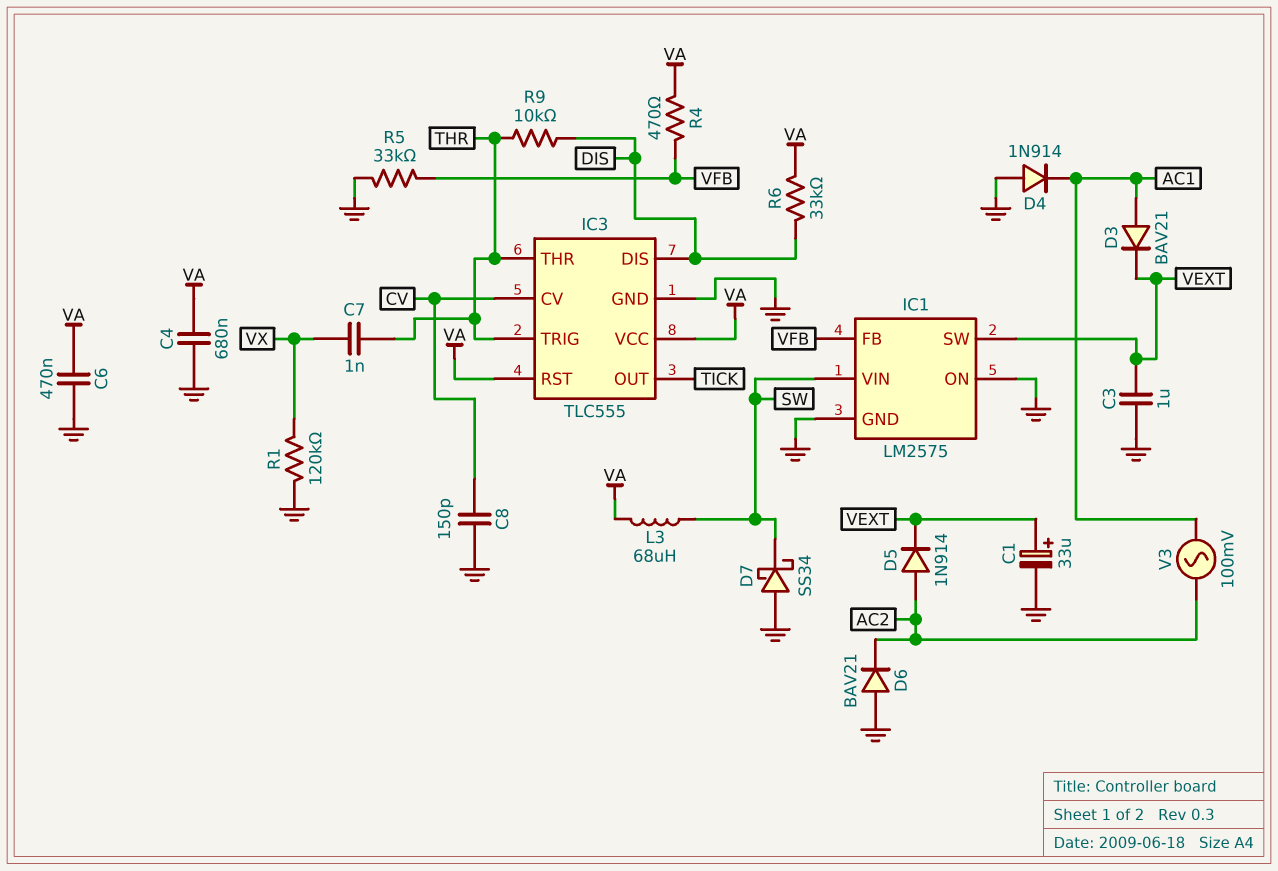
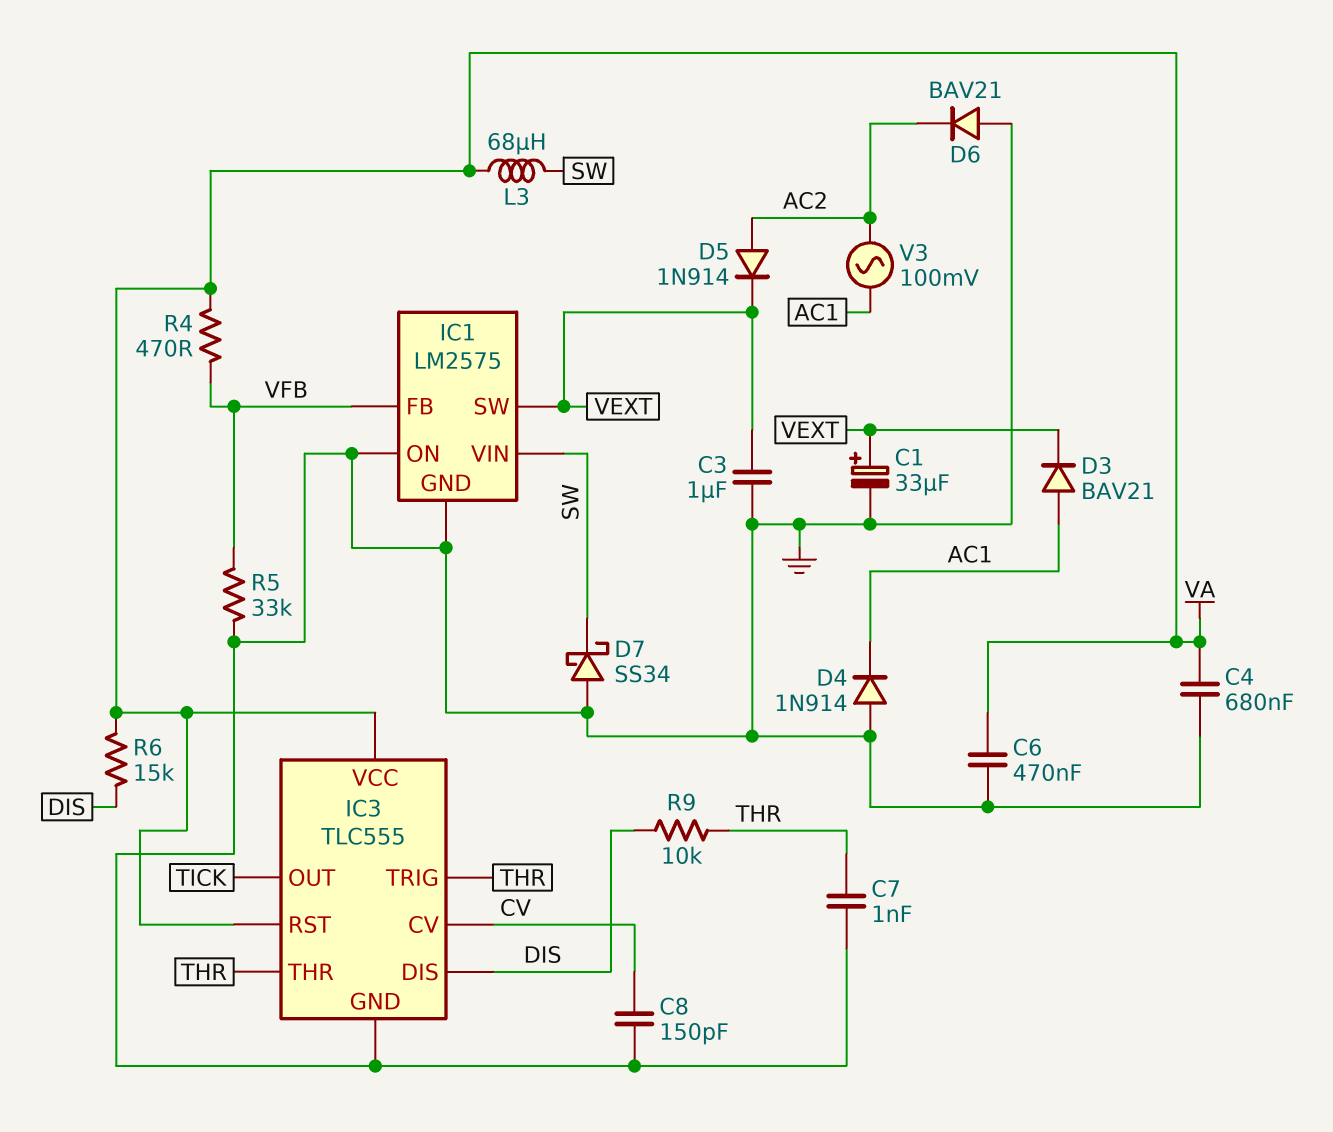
C7: 1nF (THR, VX) -> 1nF (GND, THR)
R1: 120k (GND, VX) -> none
R6: 33k (DIS, VA) -> 15k (DIS, VA)

